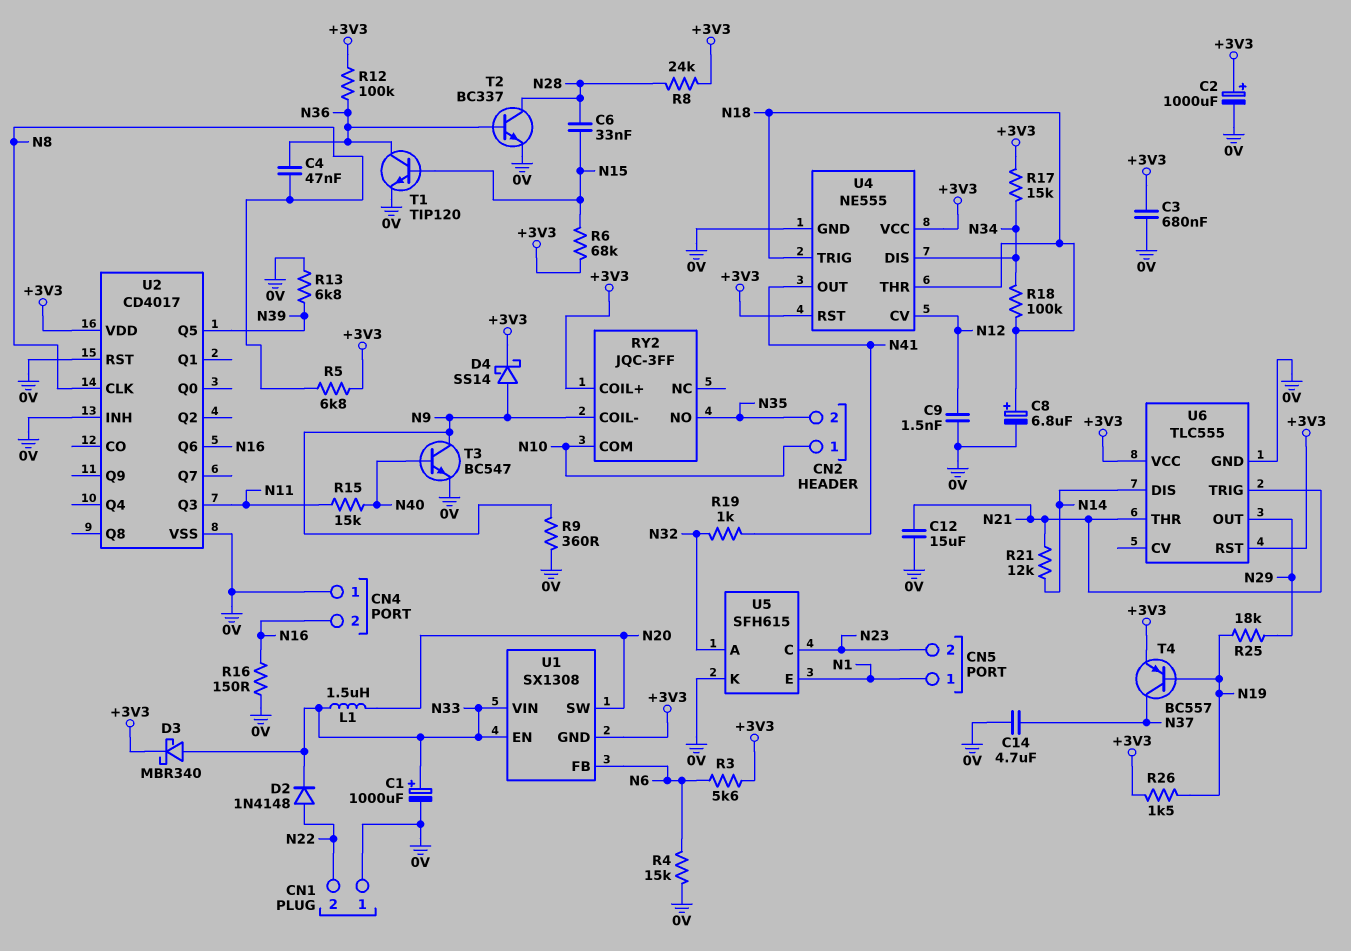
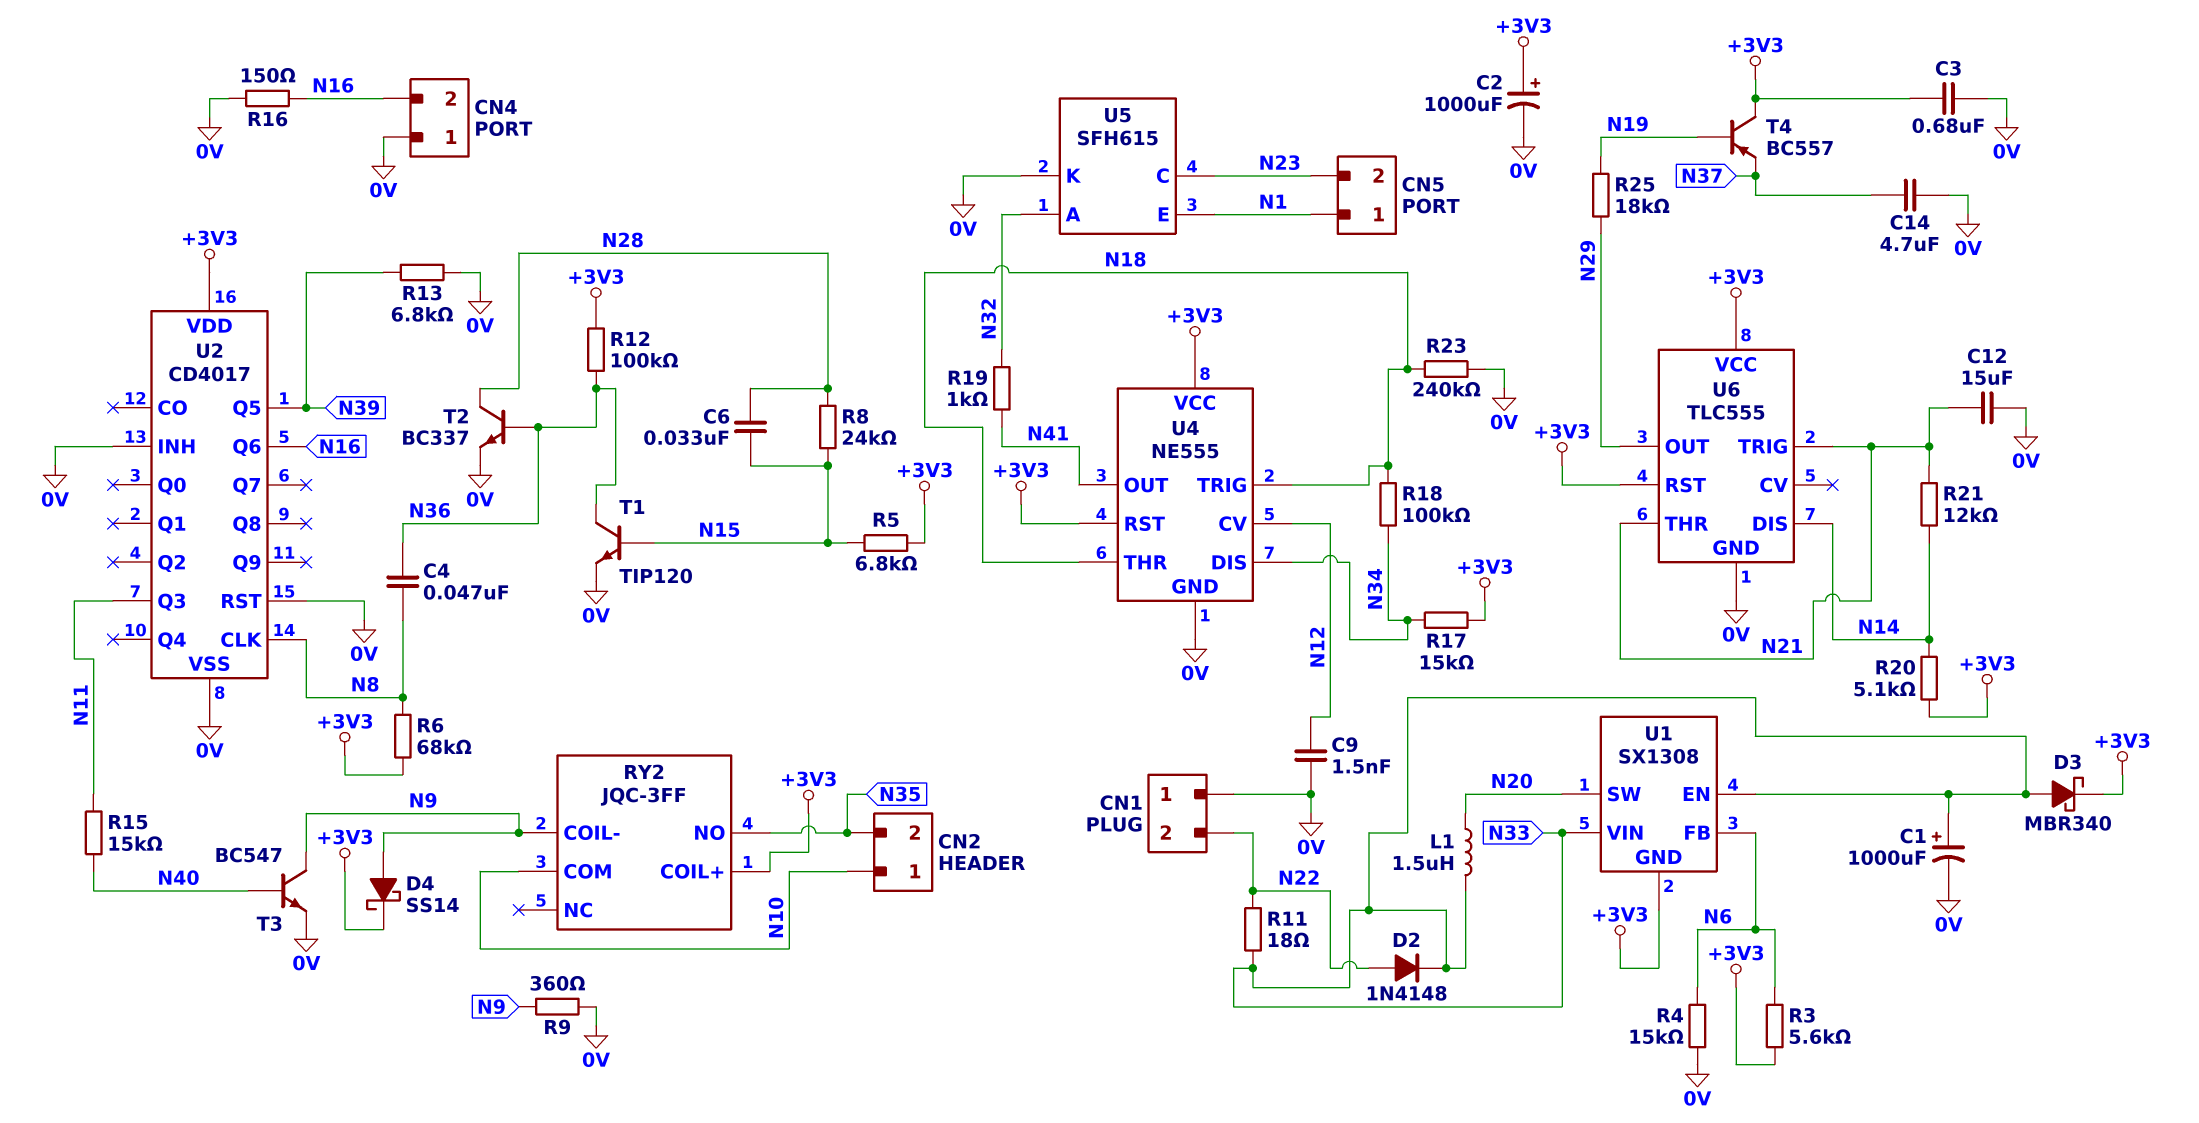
C8: 6.8uF (plus N18, minus 0V) -> none
R5: 6.8k (+3V3, N8) -> 6.8k (+3V3, N15)
R6: 68k (+3V3, N15) -> 68k (+3V3, N8)
R8: 24k (+3V3, N28) -> 24k (N15, N28)
R11: none -> 18 (N22, N33)
R20: none -> 5.1k (+3V3, N14)
R23: none -> 240k (0V, N18)
R26: 1.5k (+3V3, N19) -> none
T4: PNP BC557 (B N19, C N37, E +3V3) -> PNP BC557 (B N19, C +3V3, E N37)

